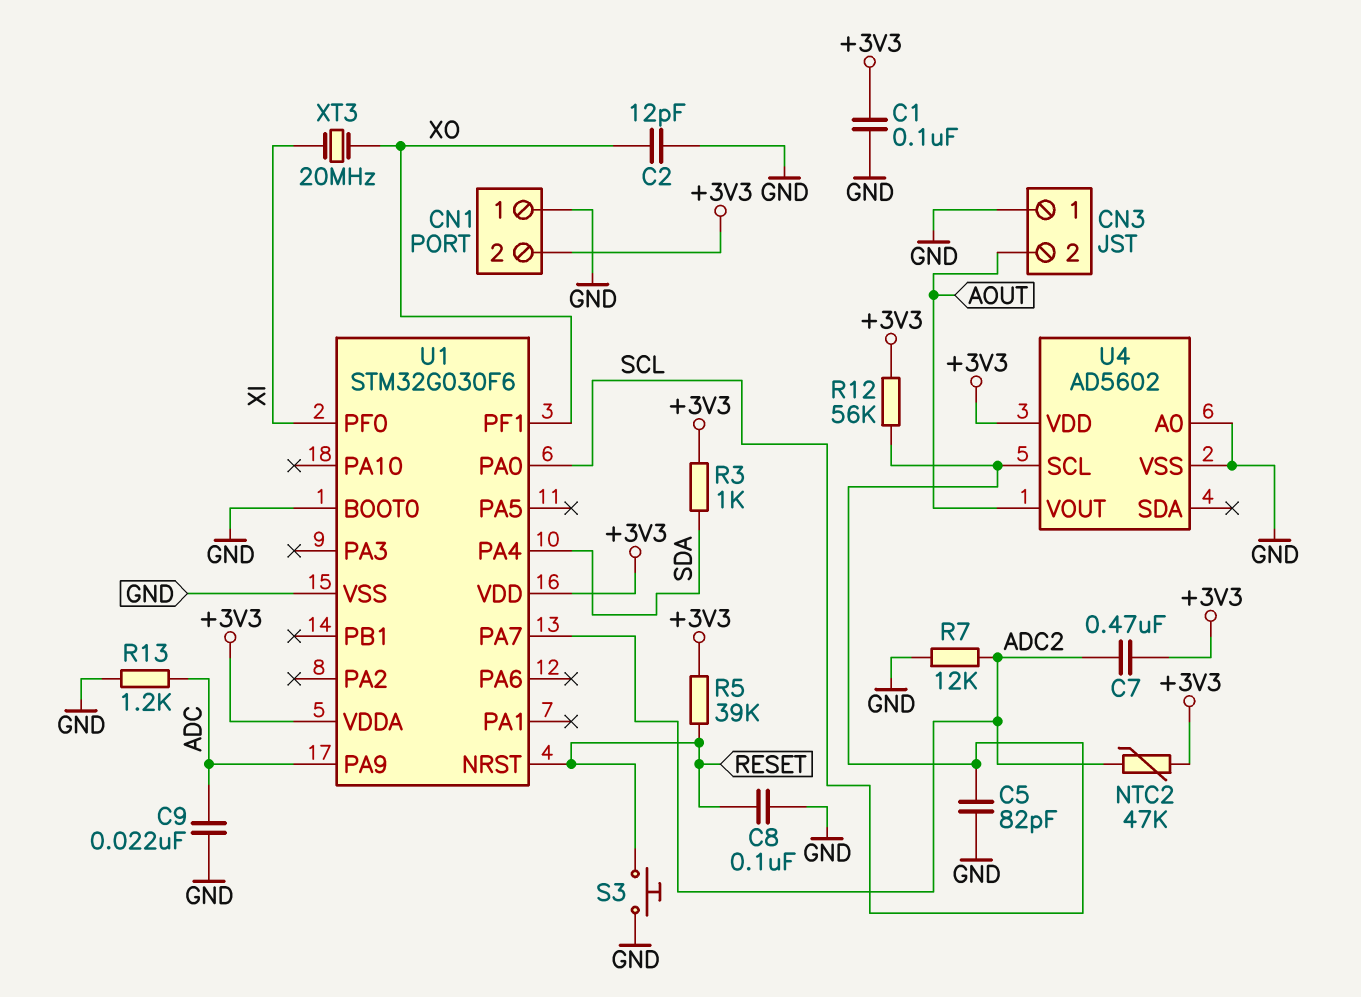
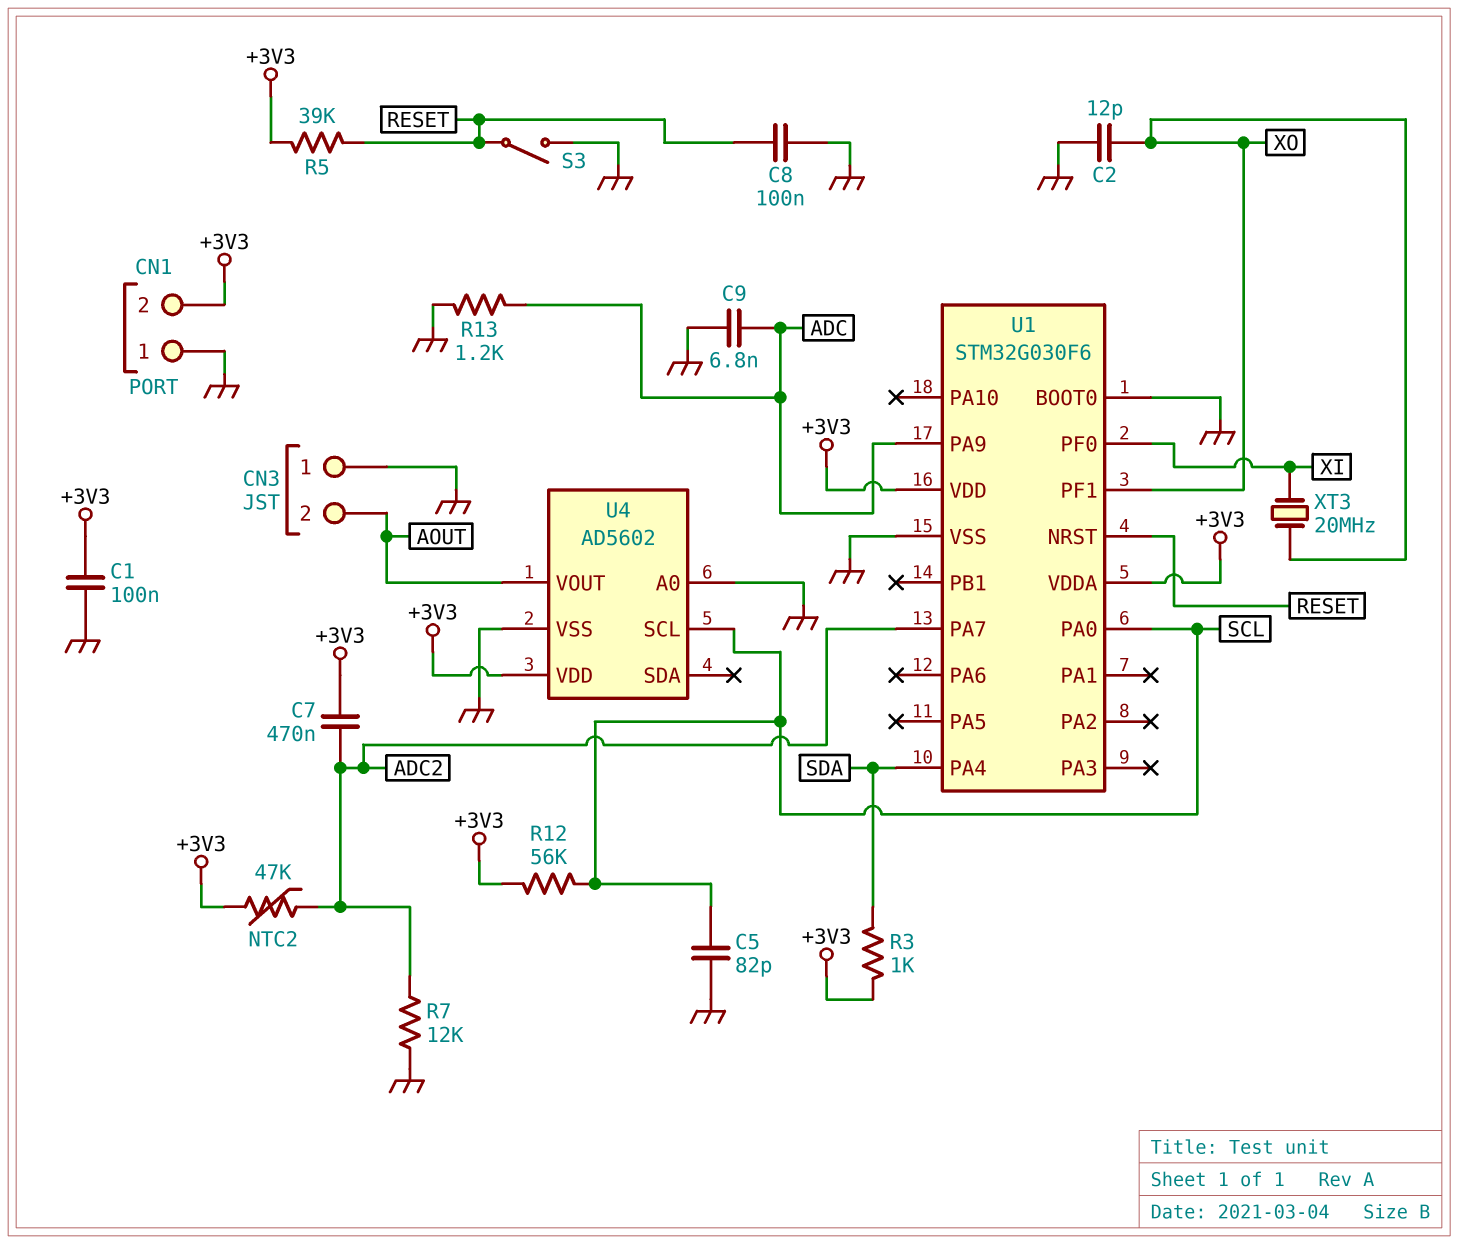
C9: 22nF (ADC, GND) -> 6.8nF (ADC, GND)
S3: button (GND, RESET) -> switch (GND, RESET)

